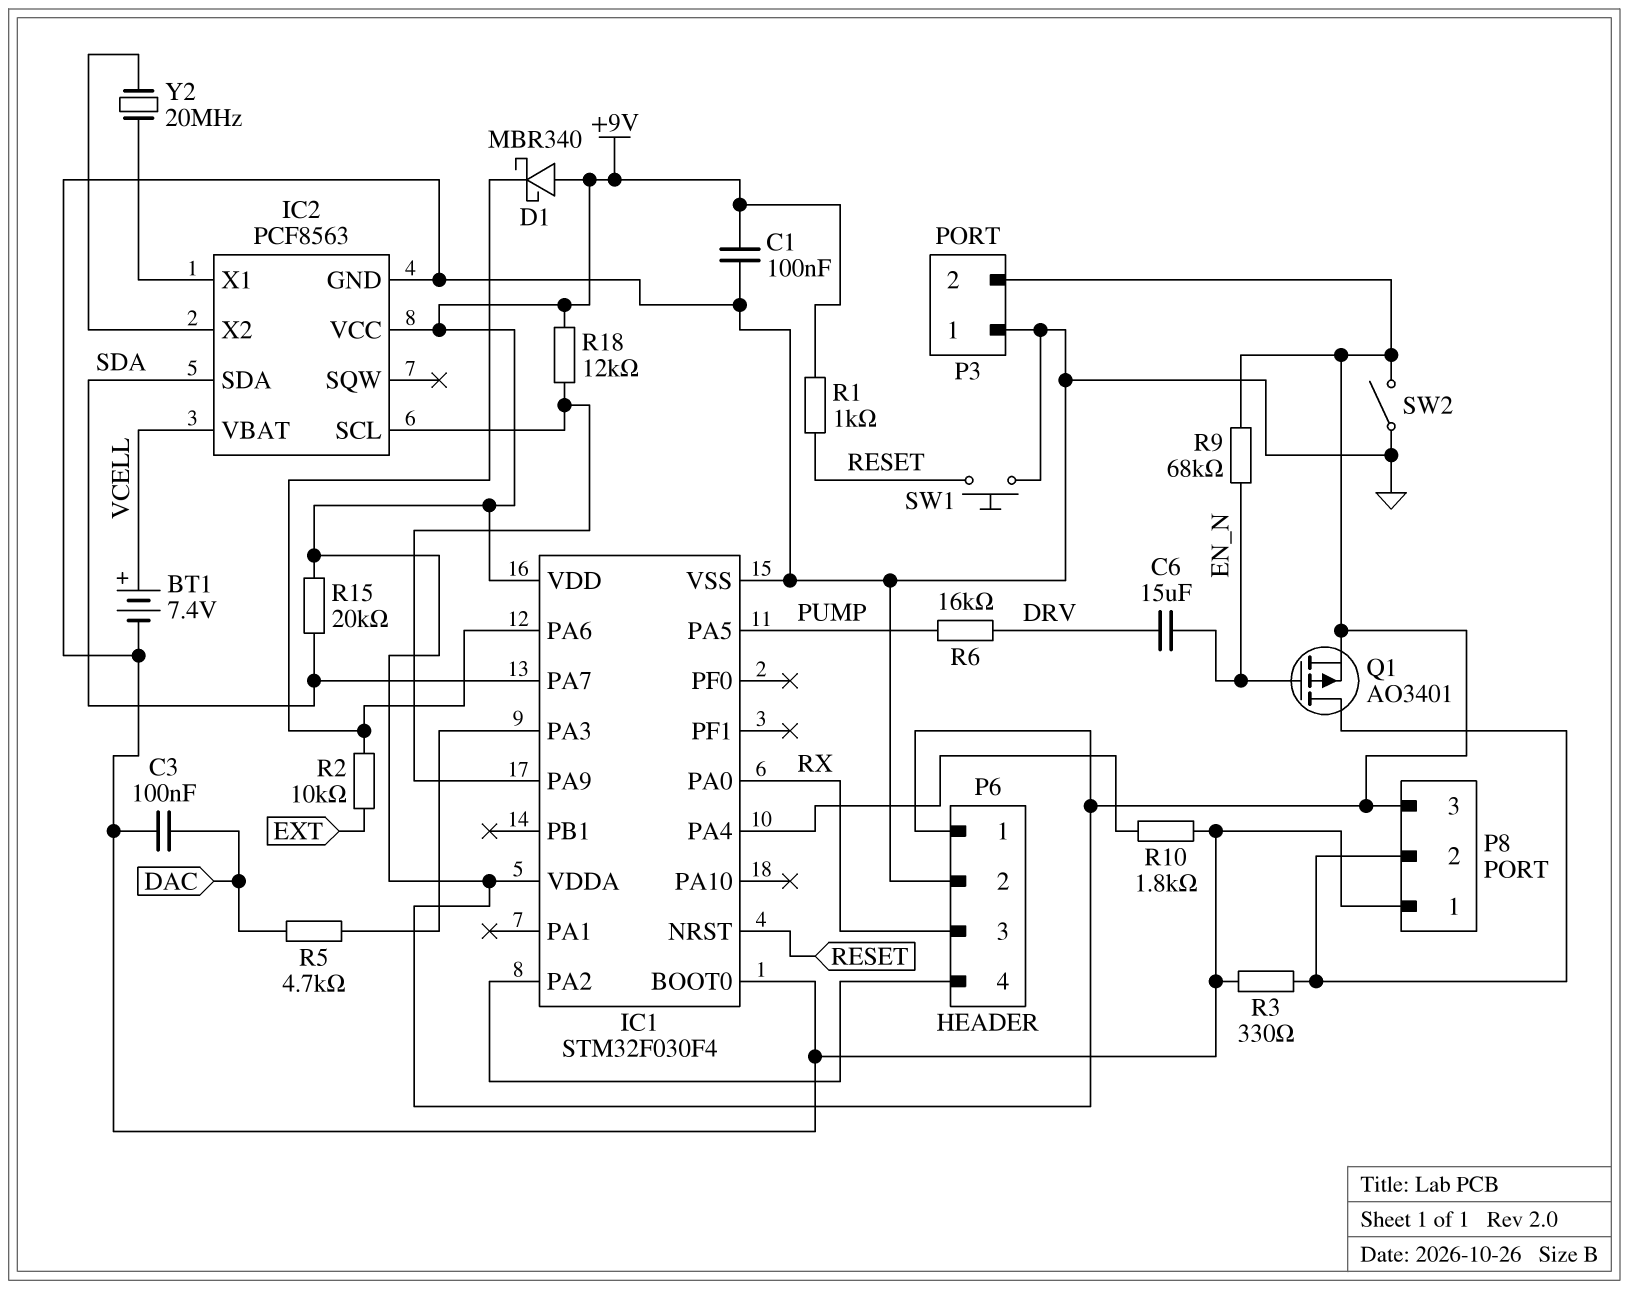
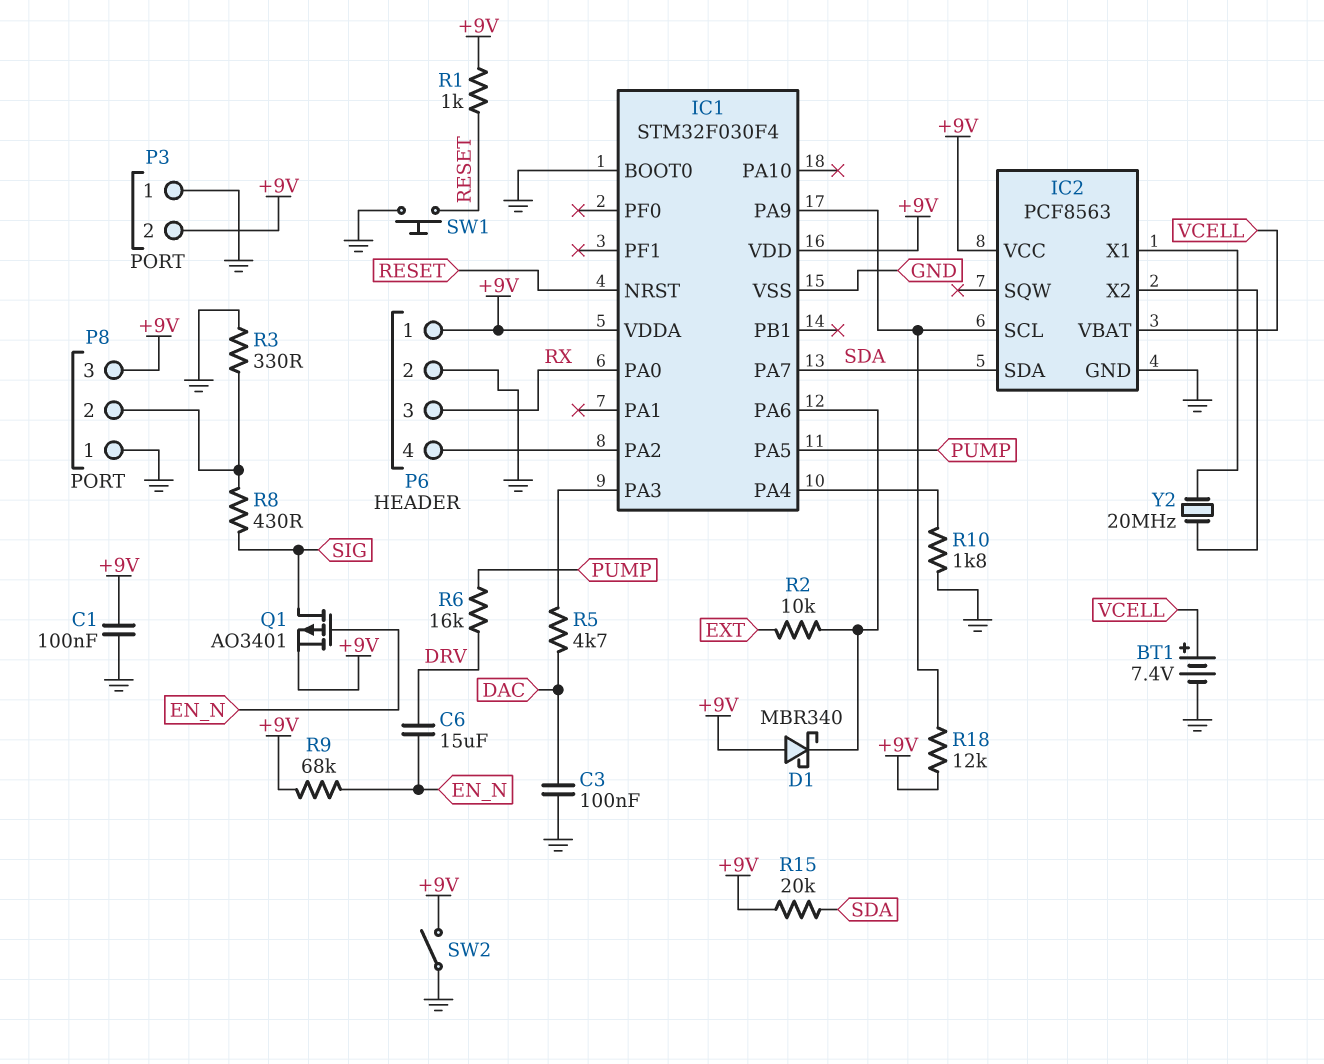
Q1: PMOS AO3401 (G EN_N, D P8/2, S +9V) -> PMOS AO3401 (G EN_N, D SIG, S +9V)
R8: none -> 430 (P8/2, SIG)

